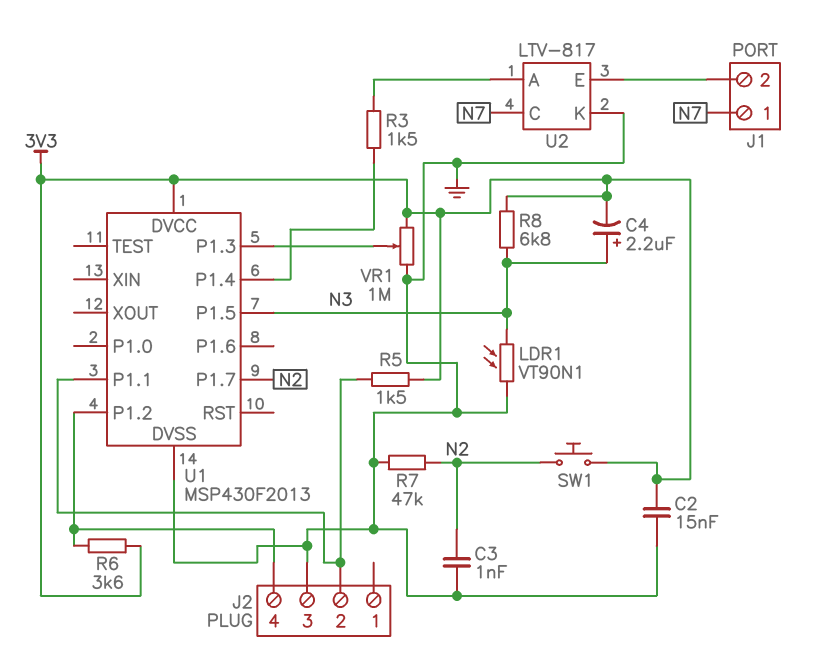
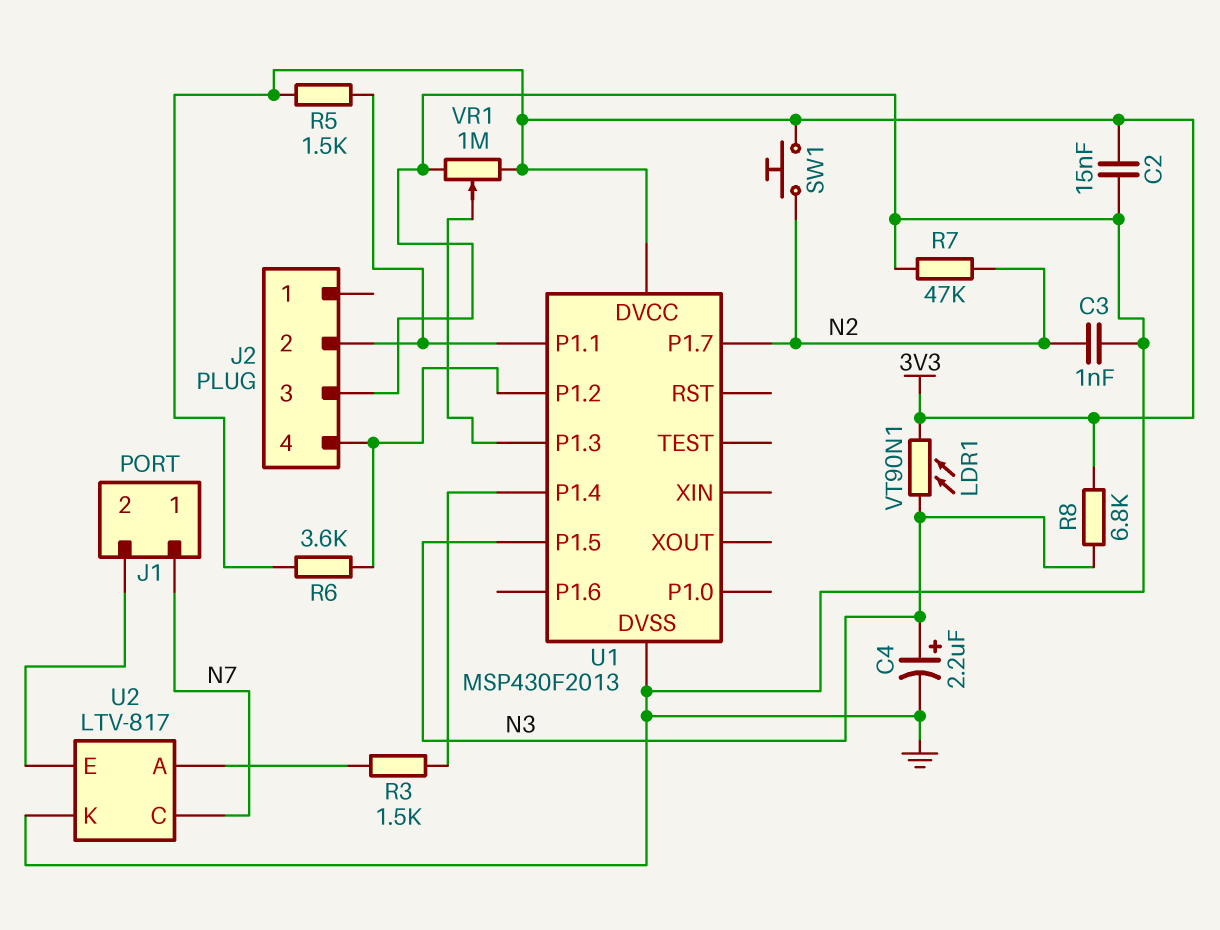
C4: 2.2uF (plus N3, minus 3V3) -> 2.2uF (plus N3, minus GND)
LDR1: VT90N1 (GND, N3) -> VT90N1 (3V3, N3)

